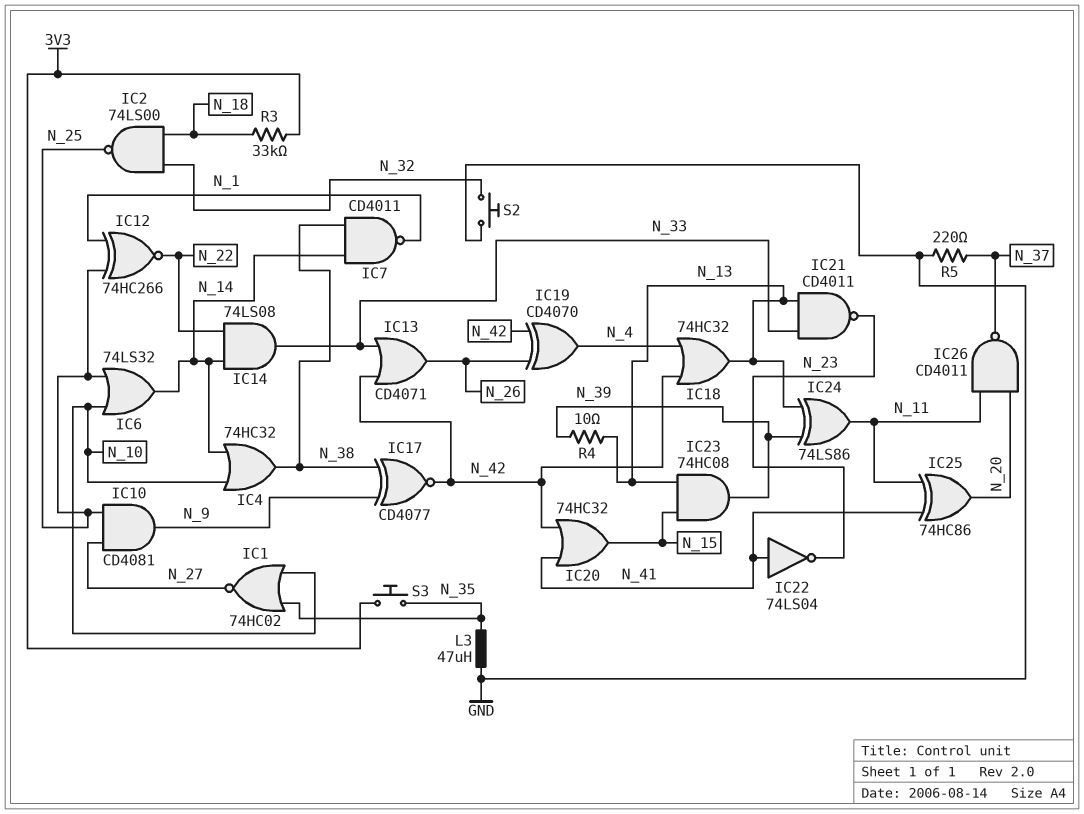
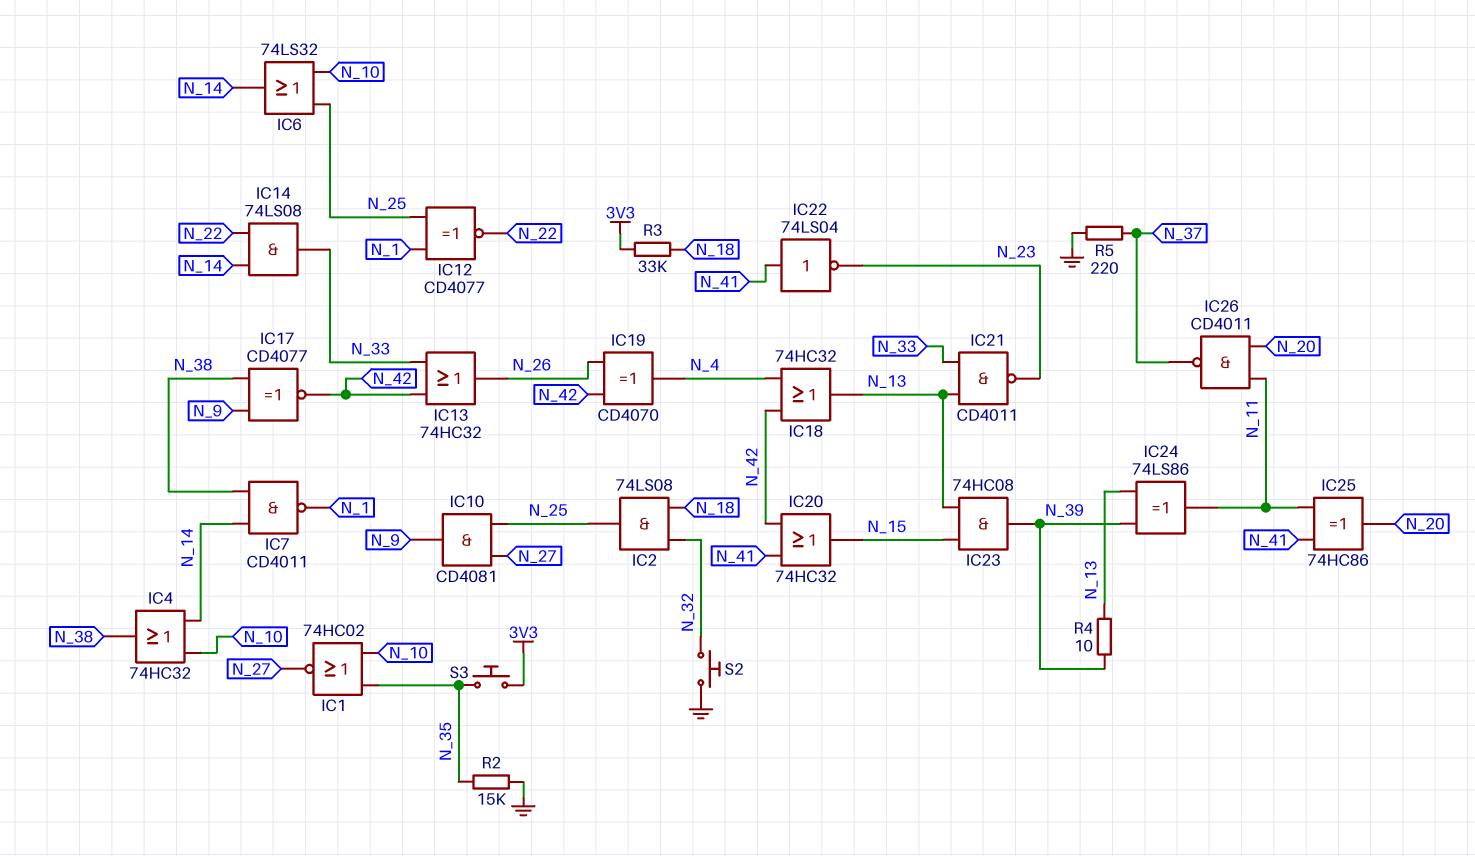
IC2: NAND 74LS00 (in N_18, in N_32, out N_25) -> AND 74LS08 (in N_18, in N_32, out N_25)
IC12: XNOR 74HC266 (in N_1, in N_25, out N_22) -> XNOR CD4077 (in N_1, in N_25, out N_22)
IC13: OR CD4071 (in N_33, in N_42, out N_26) -> OR 74HC32 (in N_33, in N_42, out N_26)
L3: 47uH (GND, N_35) -> none
R2: none -> 15k (GND, N_35)

